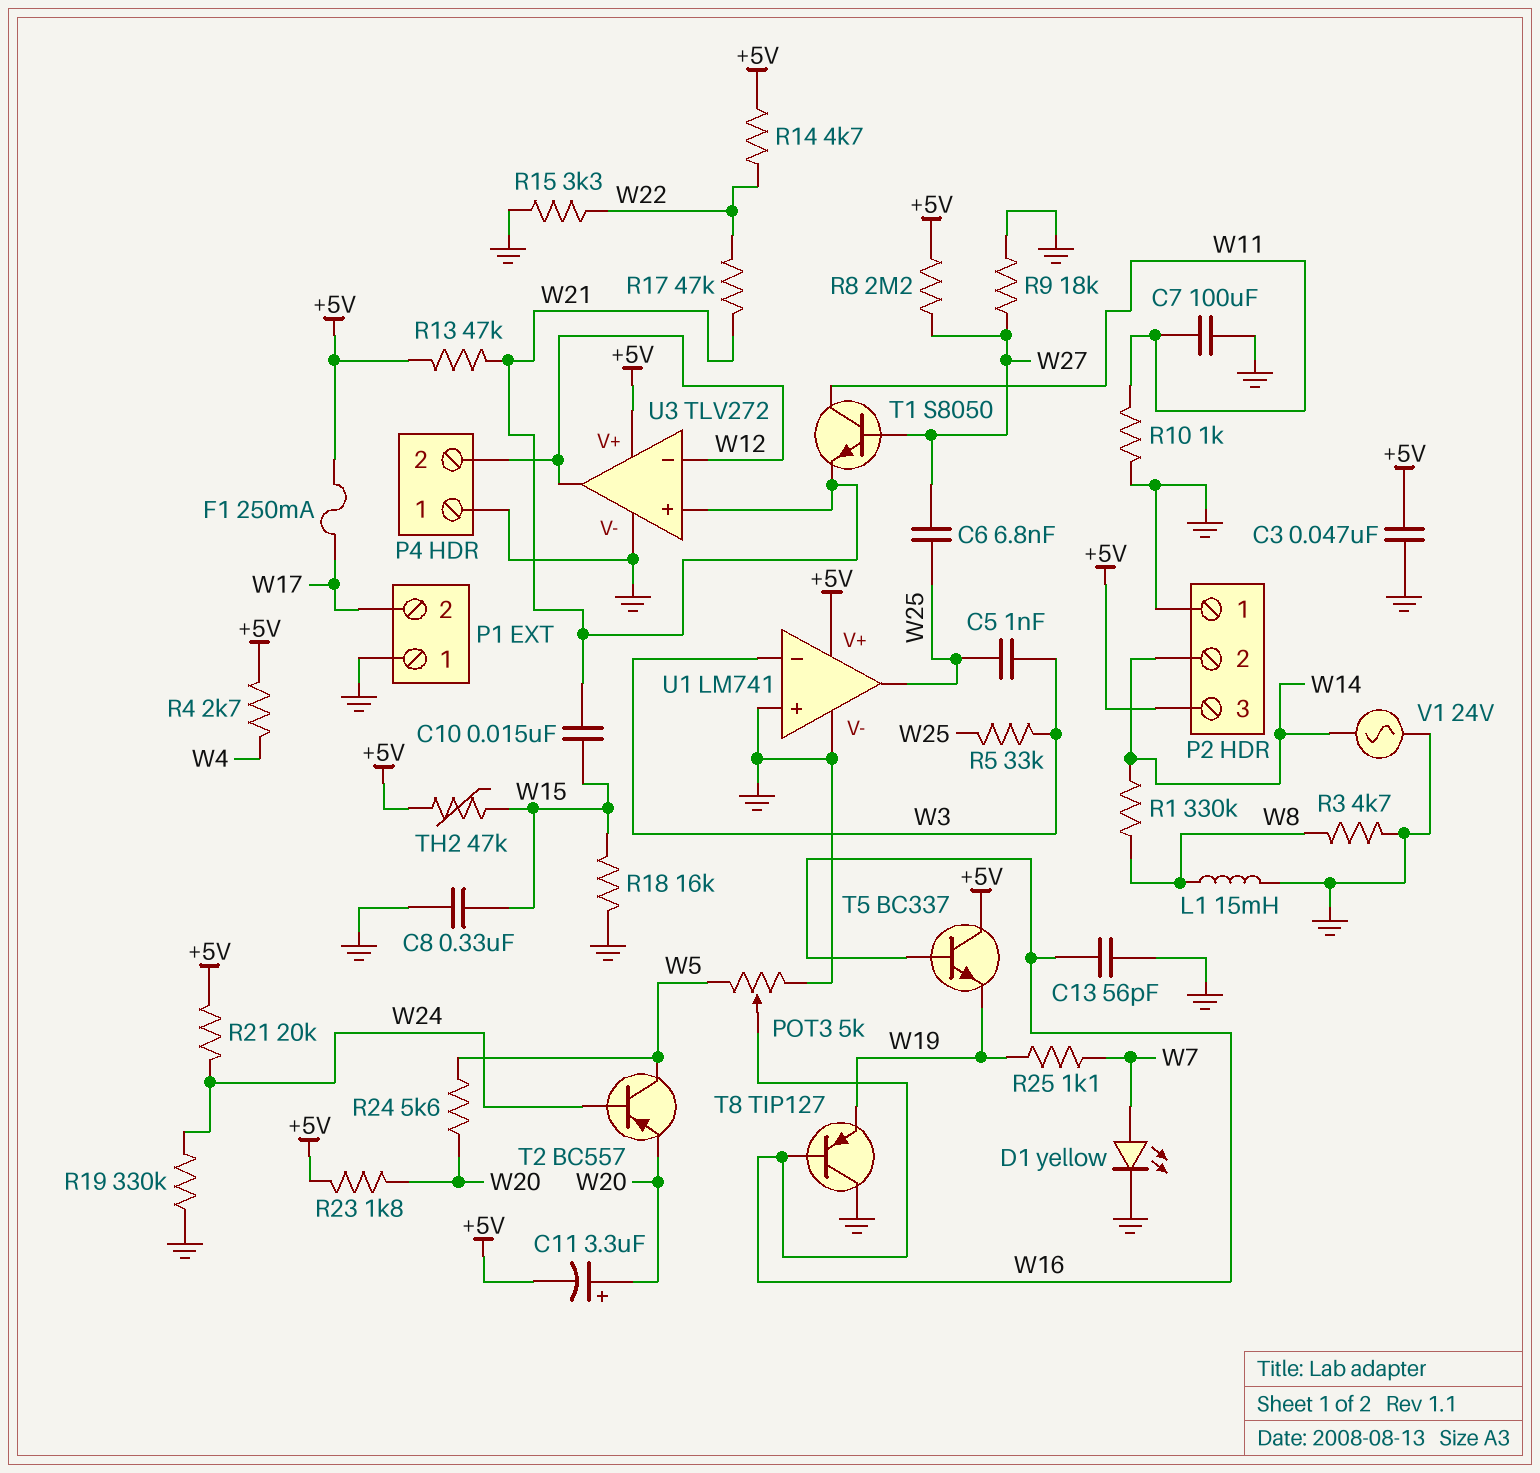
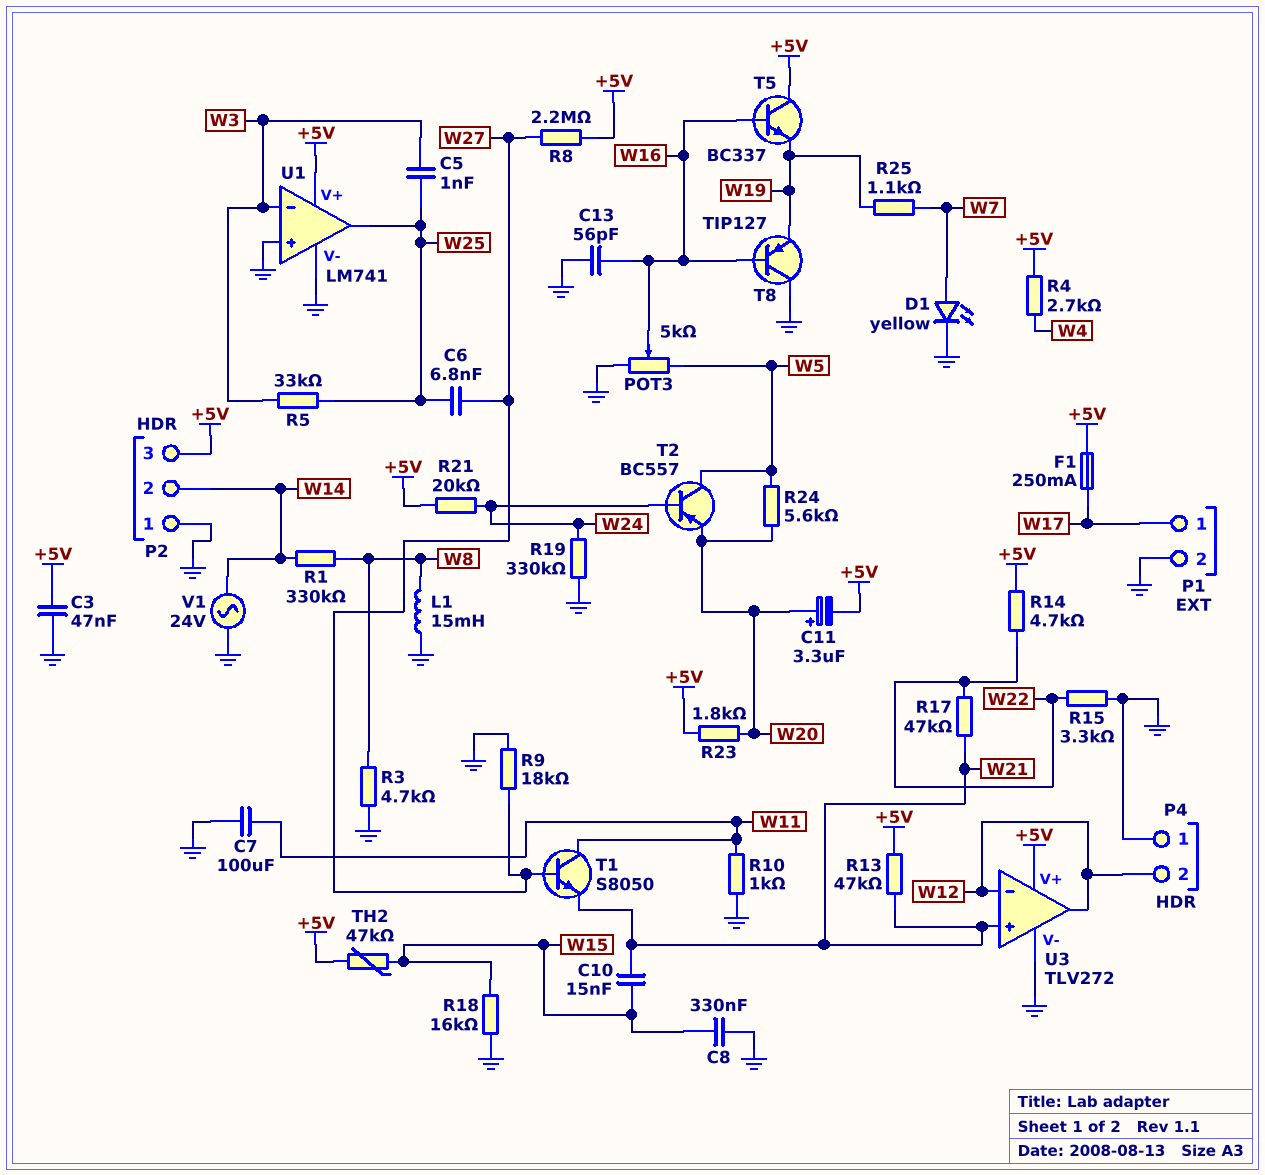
P1 pin 1: GND -> W17
P1 pin 2: W17 -> GND

